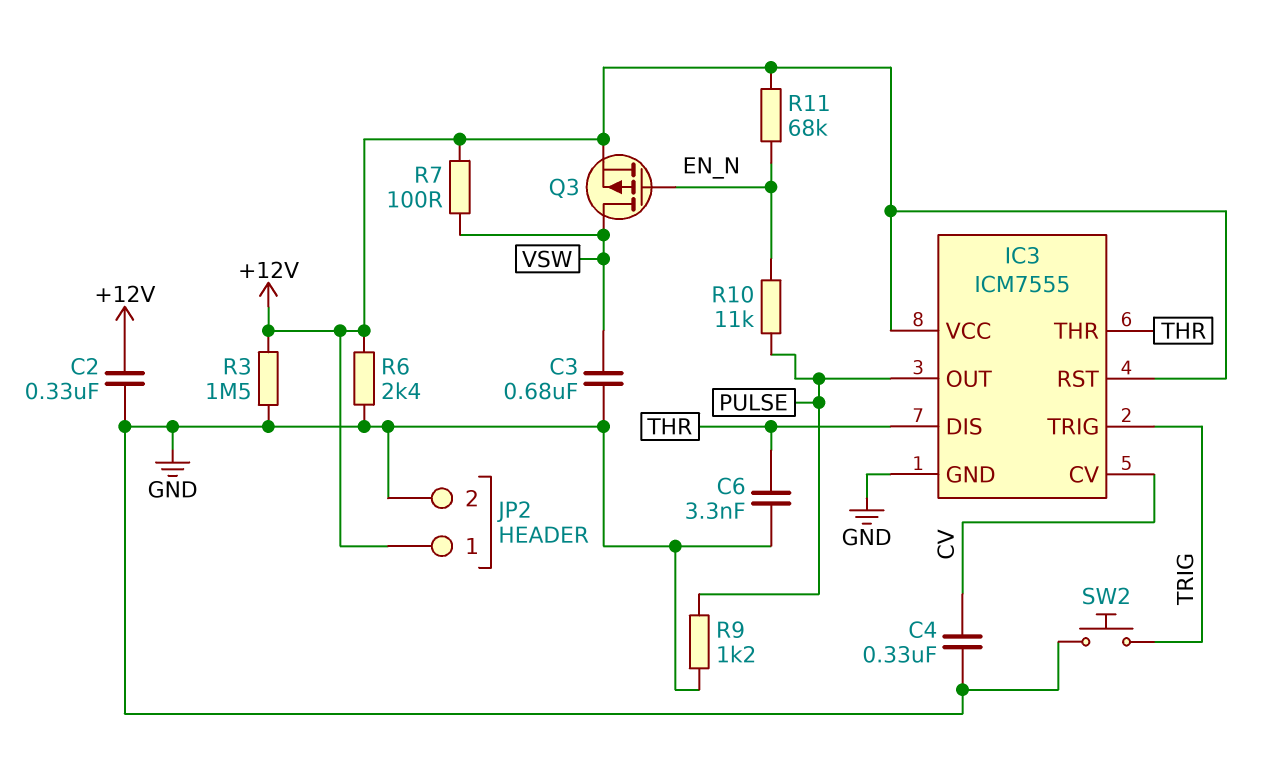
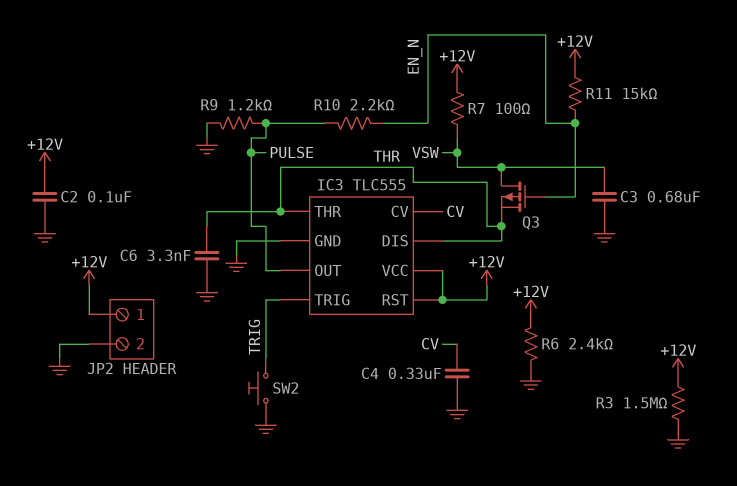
C2: 330nF (+12V, GND) -> 100nF (+12V, GND)
IC3: ICM7555 -> TLC555
Q3: PMOS (G EN_N, D VSW, S +12V) -> PMOS (G EN_N, D VSW, S THR)
R10: 11k (EN_N, PULSE) -> 2.2k (EN_N, PULSE)
R11: 68k (+12V, EN_N) -> 15k (+12V, EN_N)

